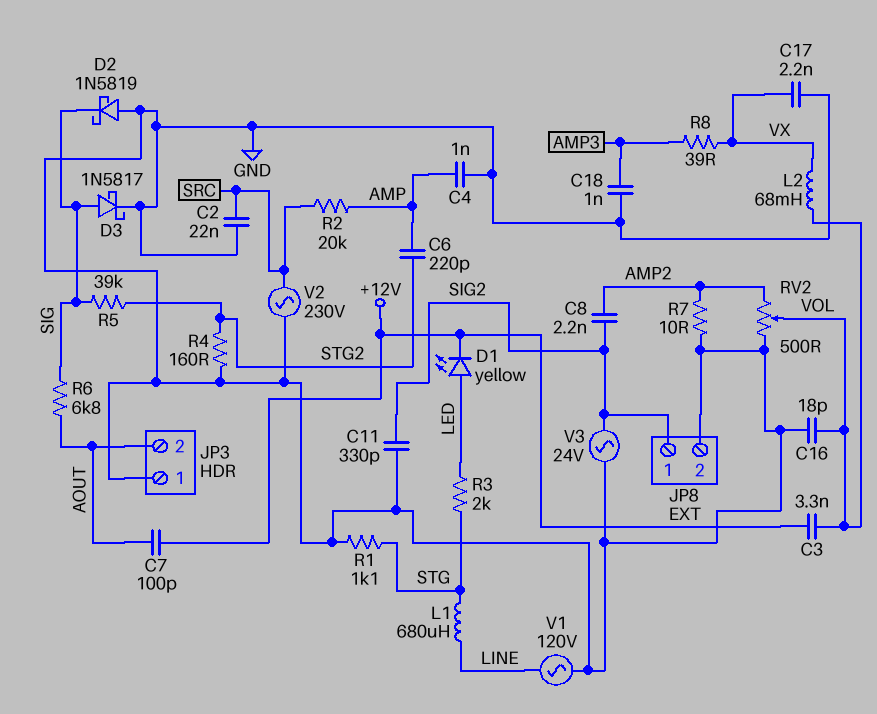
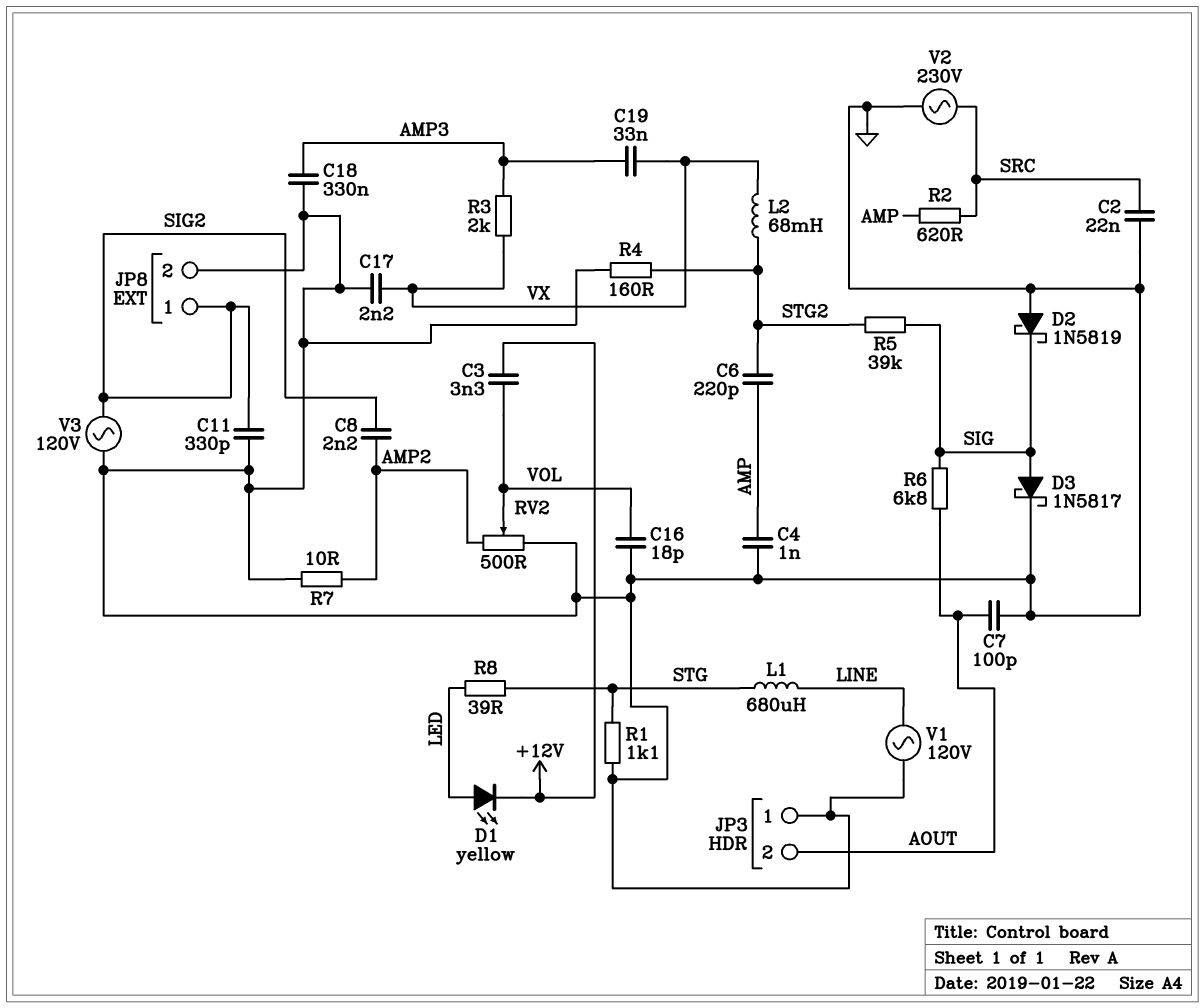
C7: 100pF (+12V, AOUT) -> 100pF (AOUT, GND)
C18: 1nF (AMP3, GND) -> 330nF (AMP3, GND)
C19: none -> 33nF (AMP3, VX)
L2: 68mH (VOL, VX) -> 68mH (STG2, VX)
R2: 20k (AMP, SRC) -> 620 (AMP, SRC)
R3: 2k (LED, STG) -> 2k (AMP3, VX)
R8: 39 (AMP3, VX) -> 39 (LED, STG)
V3: AC 24V (GND, SIG2) -> AC 120V (GND, SIG2)

